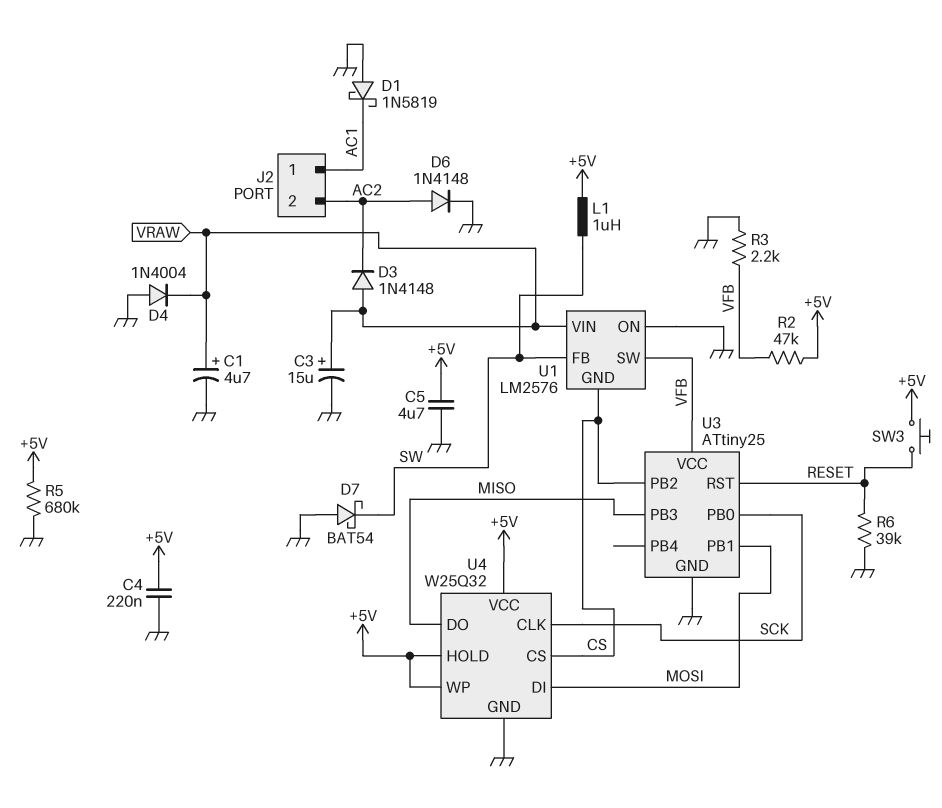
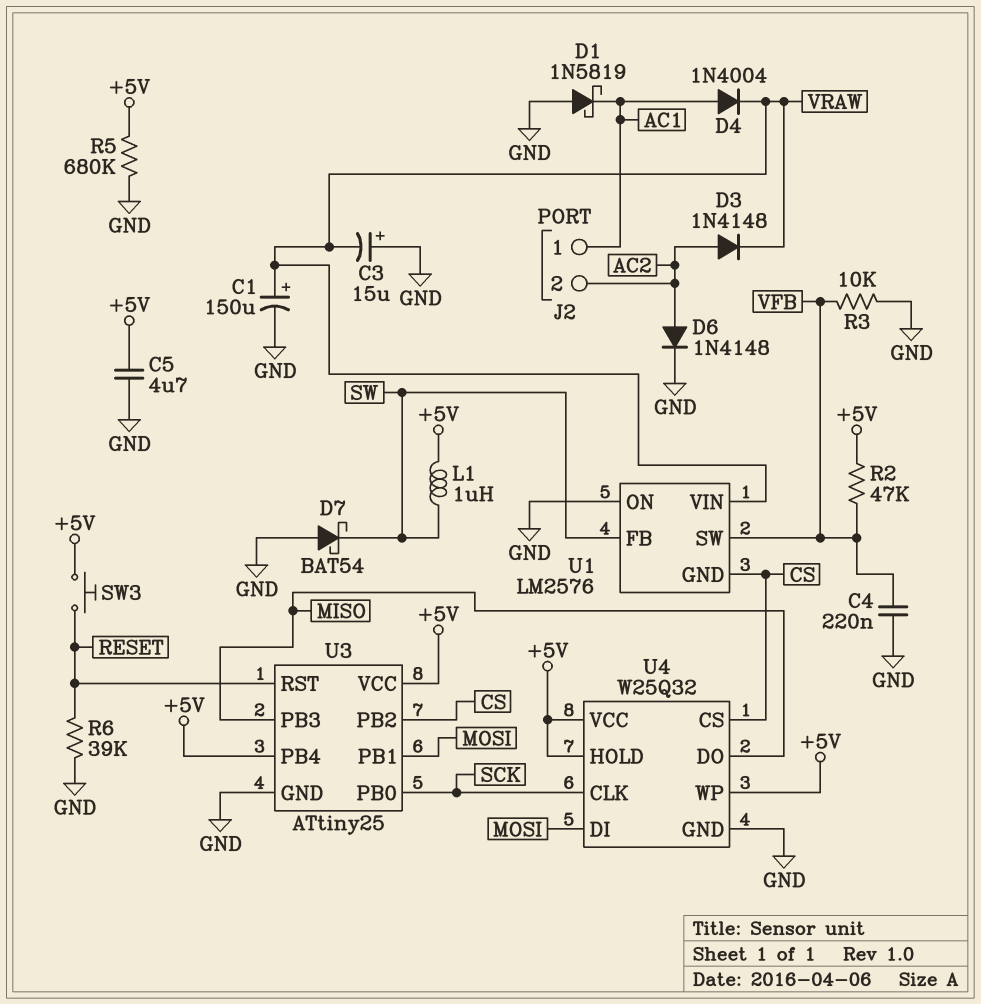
C1: 4.7uF (plus VRAW, minus GND) -> 150uF (plus VRAW, minus GND)
C3: 15uF (plus VRAW, minus GND) -> 15uF (plus GND, minus VRAW)
C4: 220nF (+5V, GND) -> 220nF (GND, VFB)
D3: diode 1N4148 (A VRAW, K AC2) -> diode 1N4148 (A AC2, K VRAW)
D4: diode 1N4004 (A GND, K VRAW) -> diode 1N4004 (A AC1, K VRAW)
R3: 2.2k (GND, VFB) -> 10k (GND, VFB)
U3 pin PB4: none -> +5V
U3 pin VCC: VFB -> +5V

